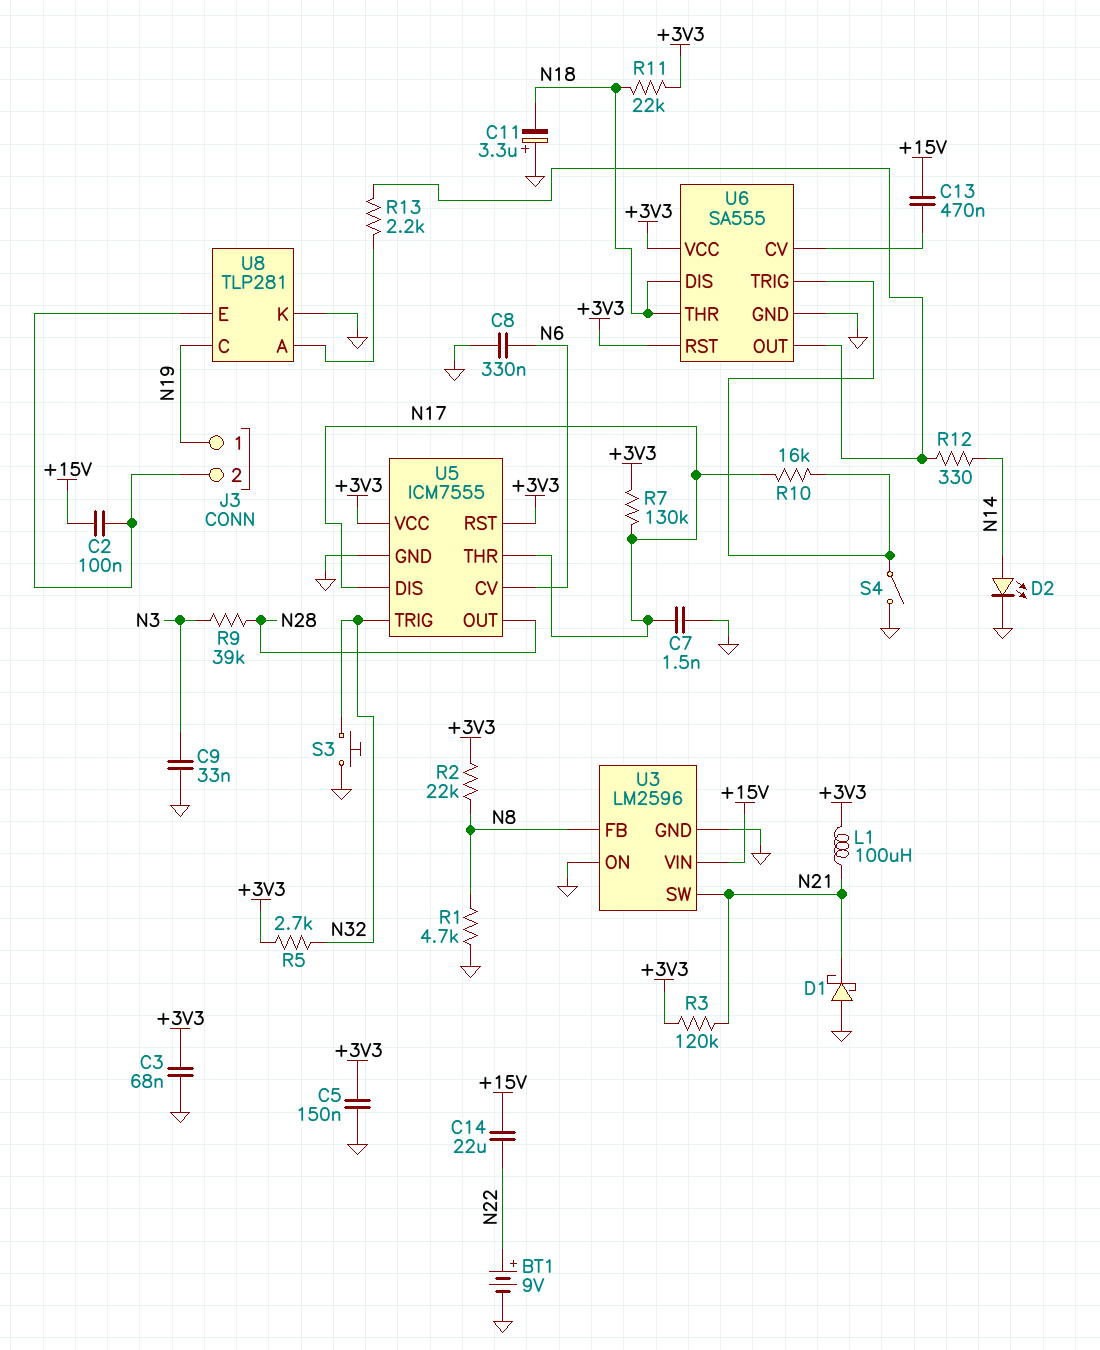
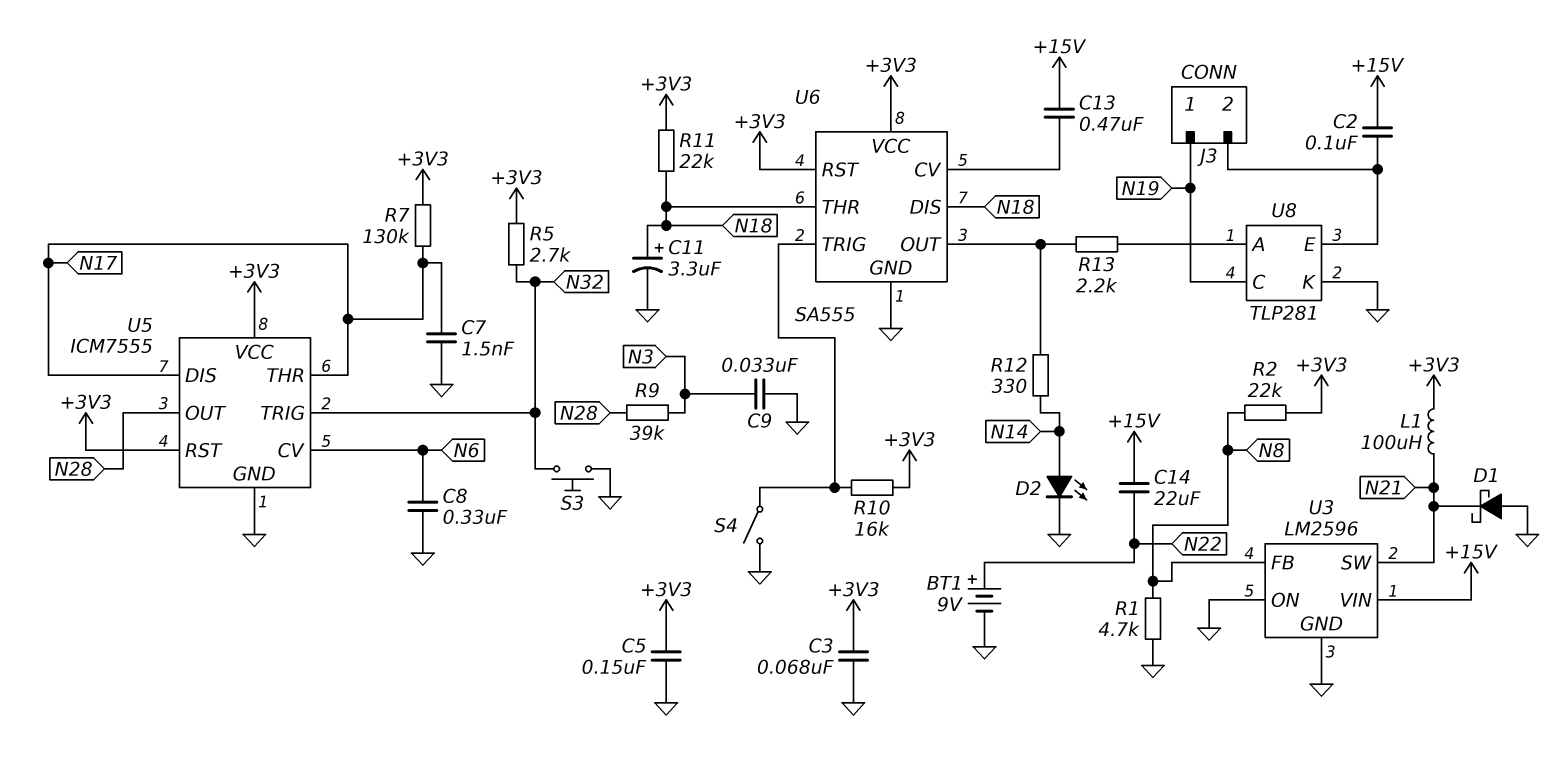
C11: 3.3uF (plus GND, minus N18) -> 3.3uF (plus N18, minus GND)
R3: 120k (+3V3, N21) -> none
R10: 16k (N17, U6/TRIG) -> 16k (+3V3, U6/TRIG)

